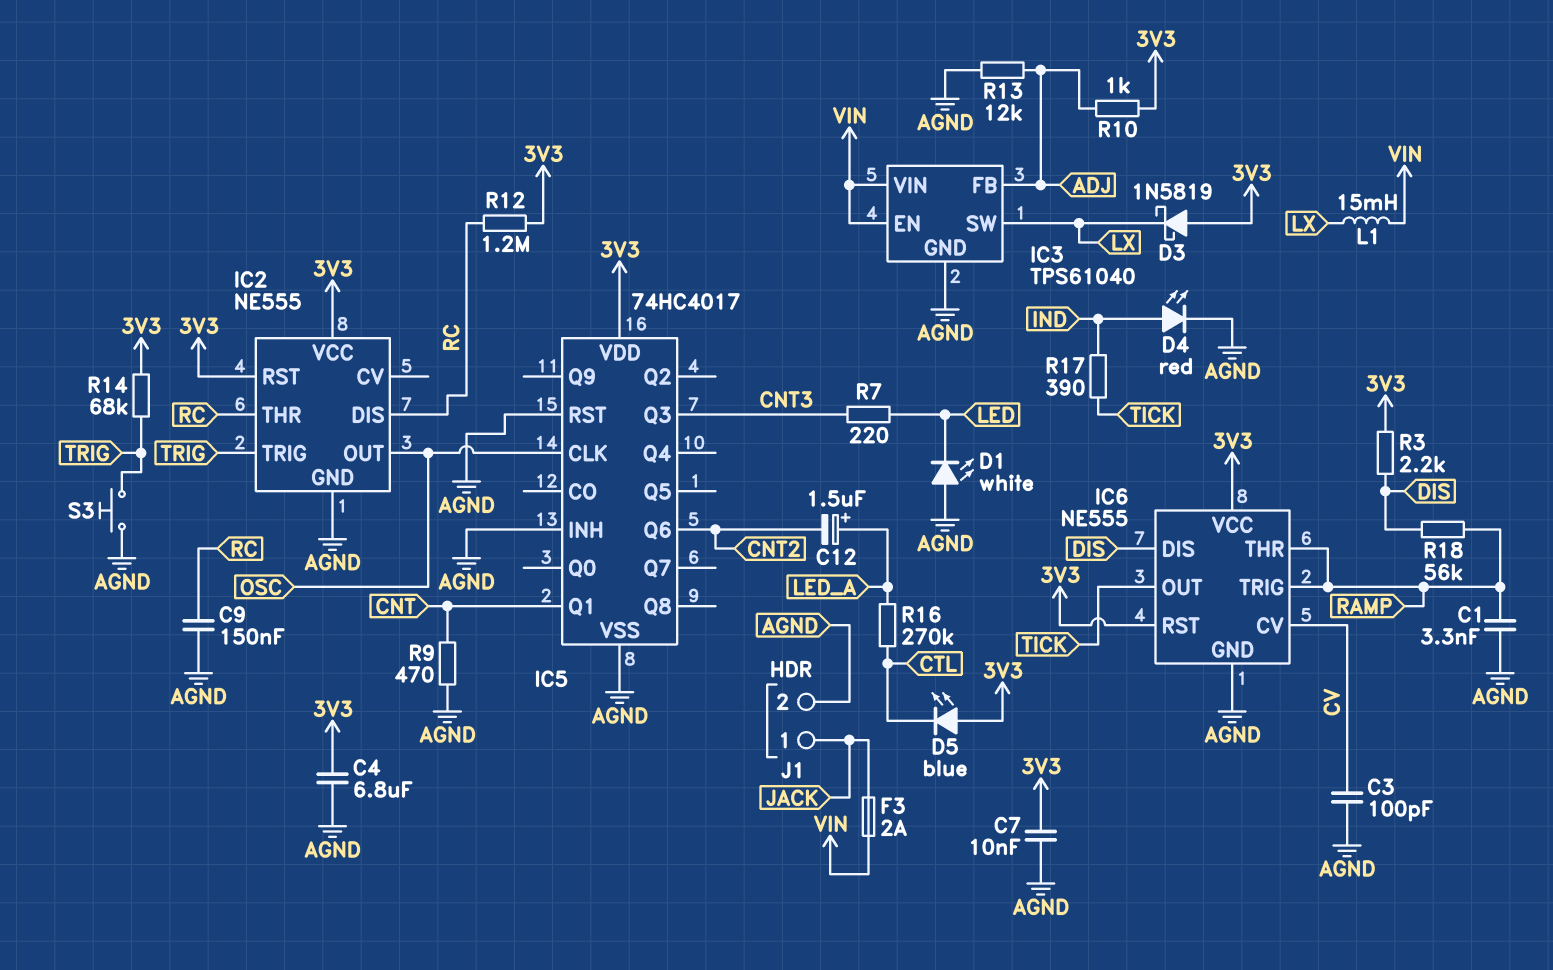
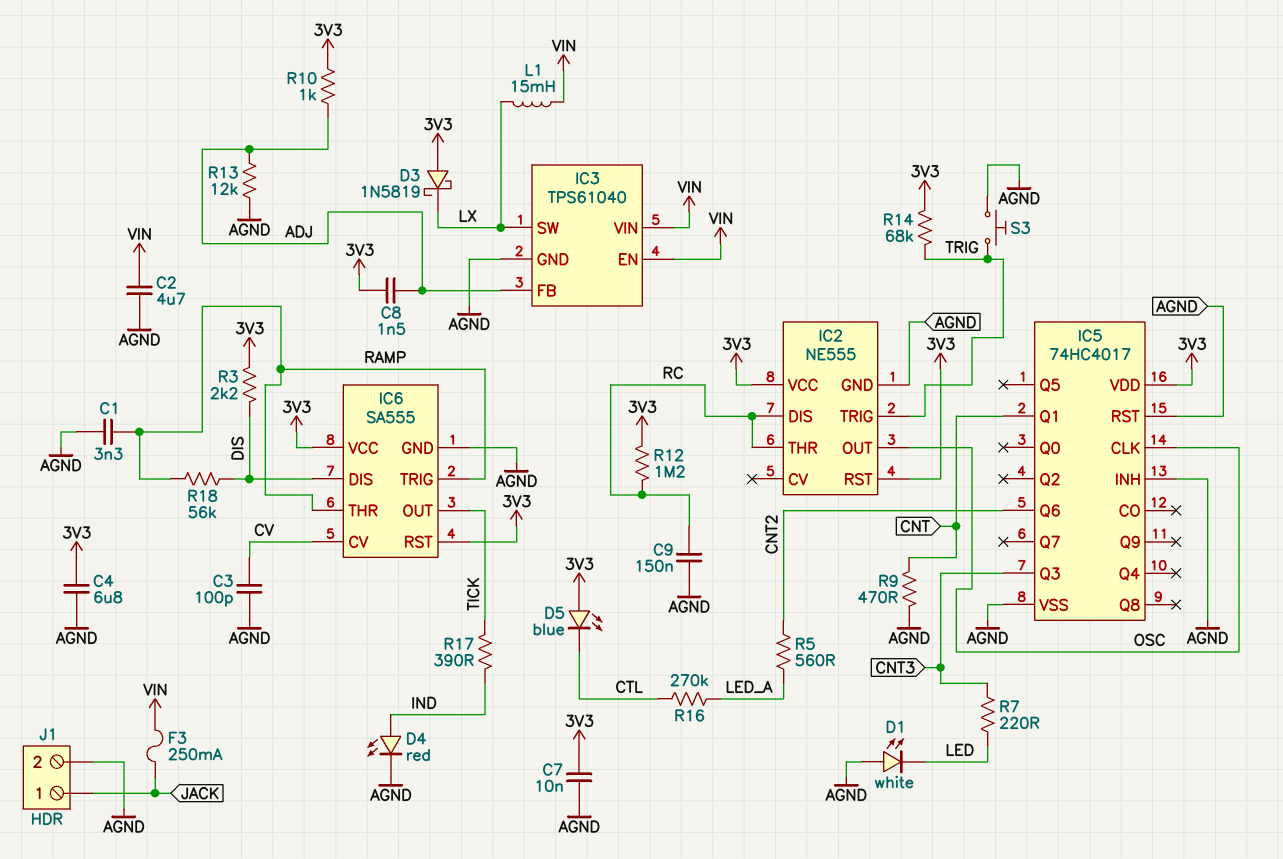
C2: none -> 4.7uF (AGND, VIN)
C8: none -> 1.5nF (3V3, ADJ)
C12: 1.5uF (plus LED_A, minus CNT2) -> none
F3: 2A (JACK, VIN) -> 250mA (JACK, VIN)
IC6: NE555 -> SA555
R5: none -> 560 (CNT2, LED_A)

